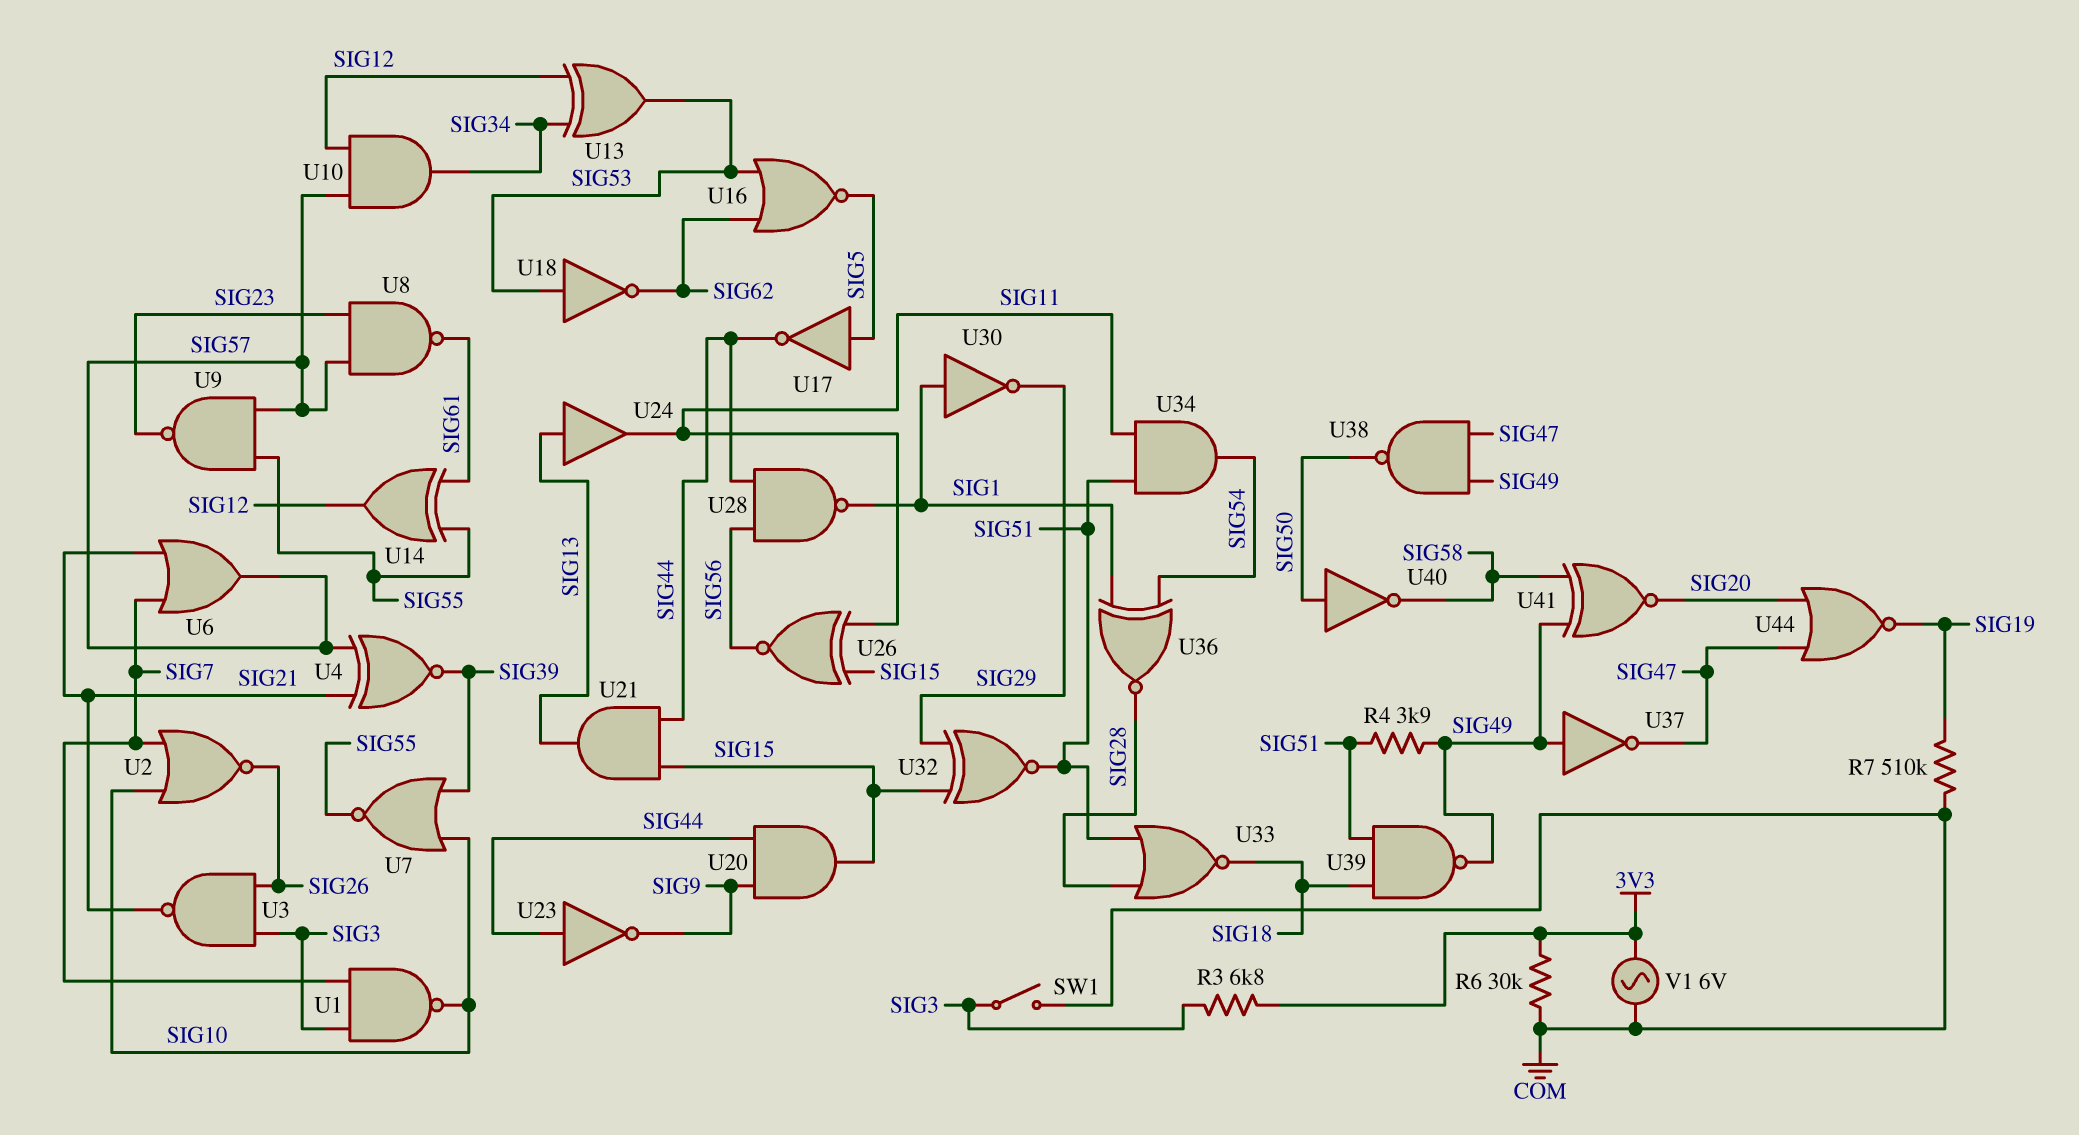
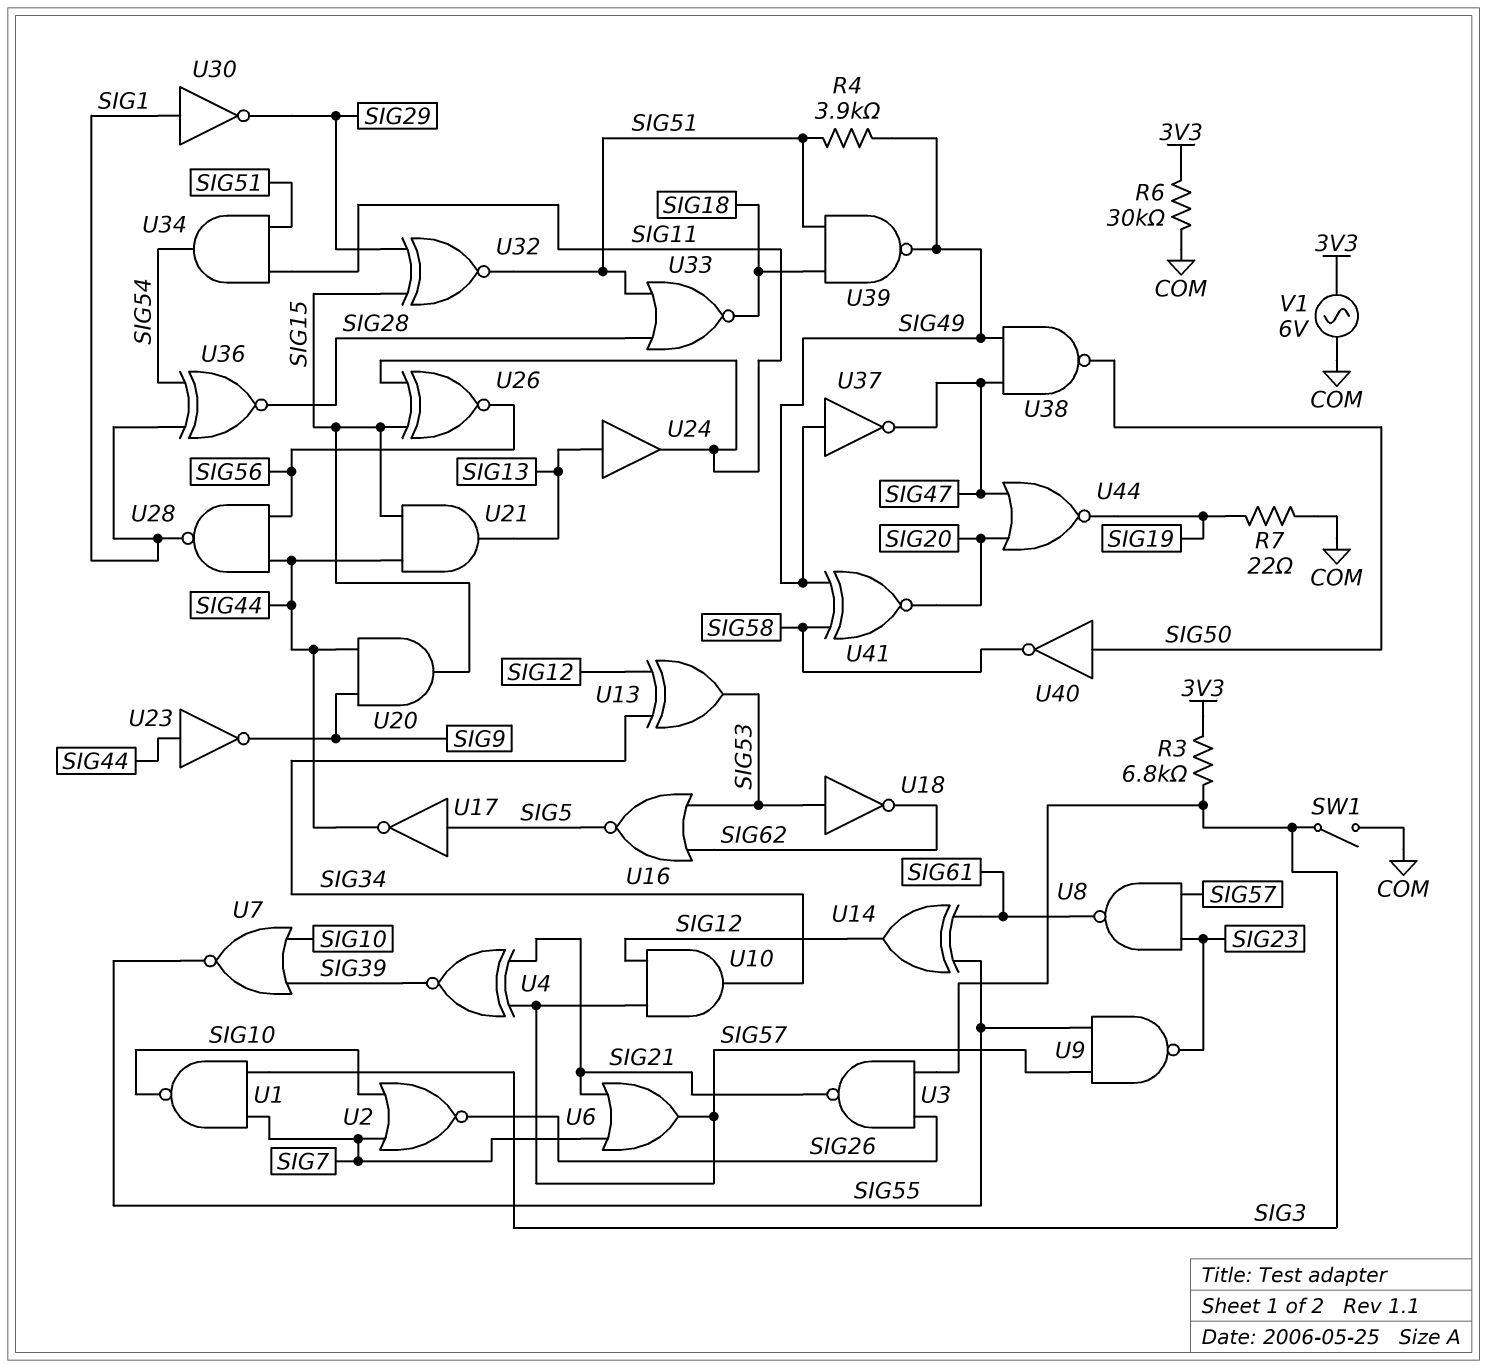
R7: 510k (COM, SIG19) -> 22 (COM, SIG19)

